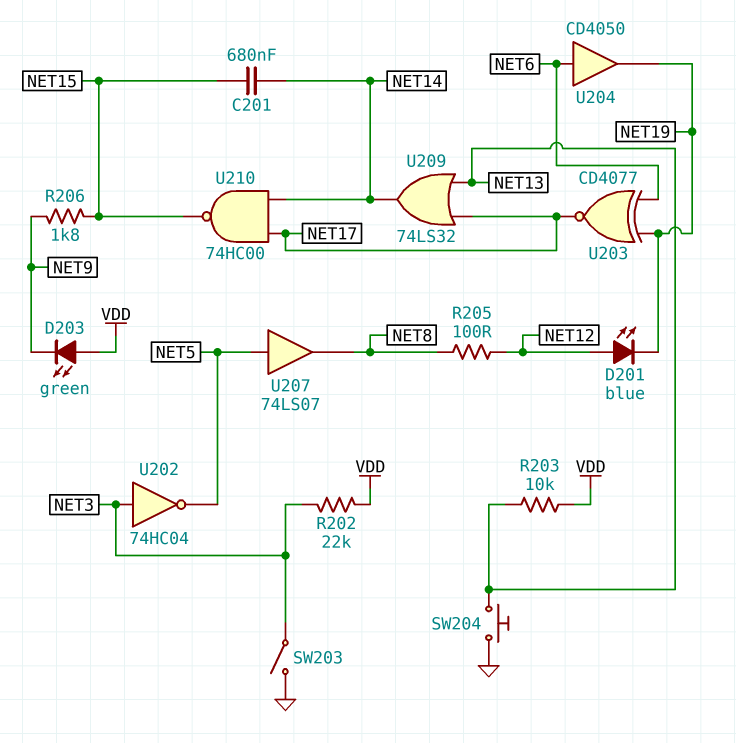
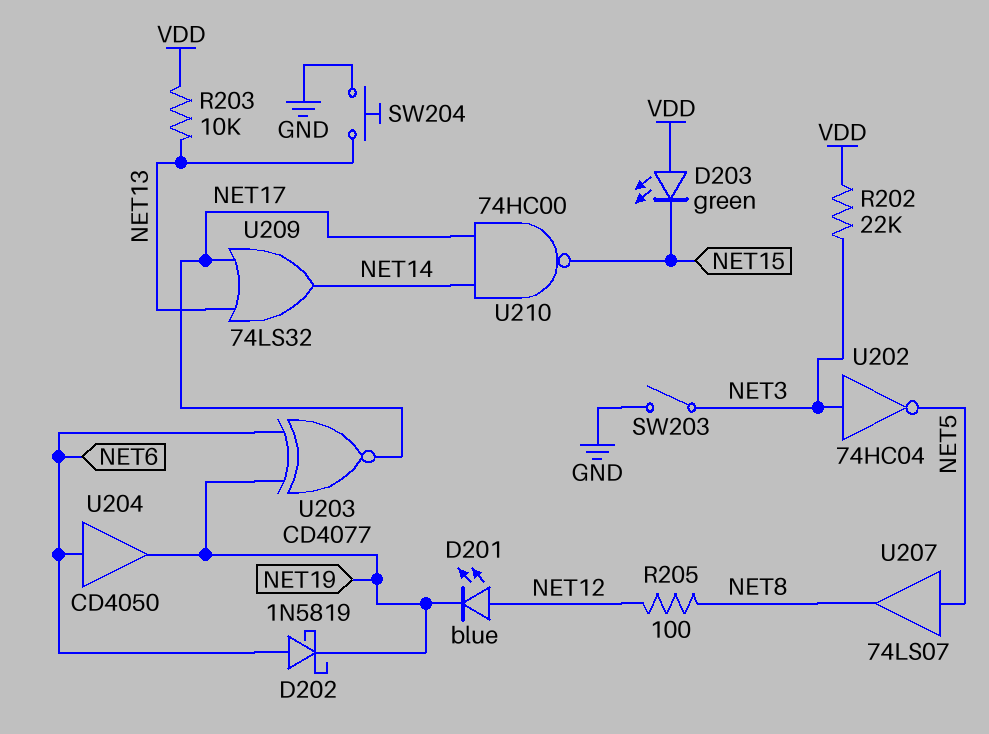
C201: 680nF (NET14, NET15) -> none
D202: none -> schottky 1N5819 (A NET6, K NET19)
D203: LED green (A VDD, K NET9) -> LED green (A VDD, K NET15)
R206: 1.8k (NET9, NET15) -> none

